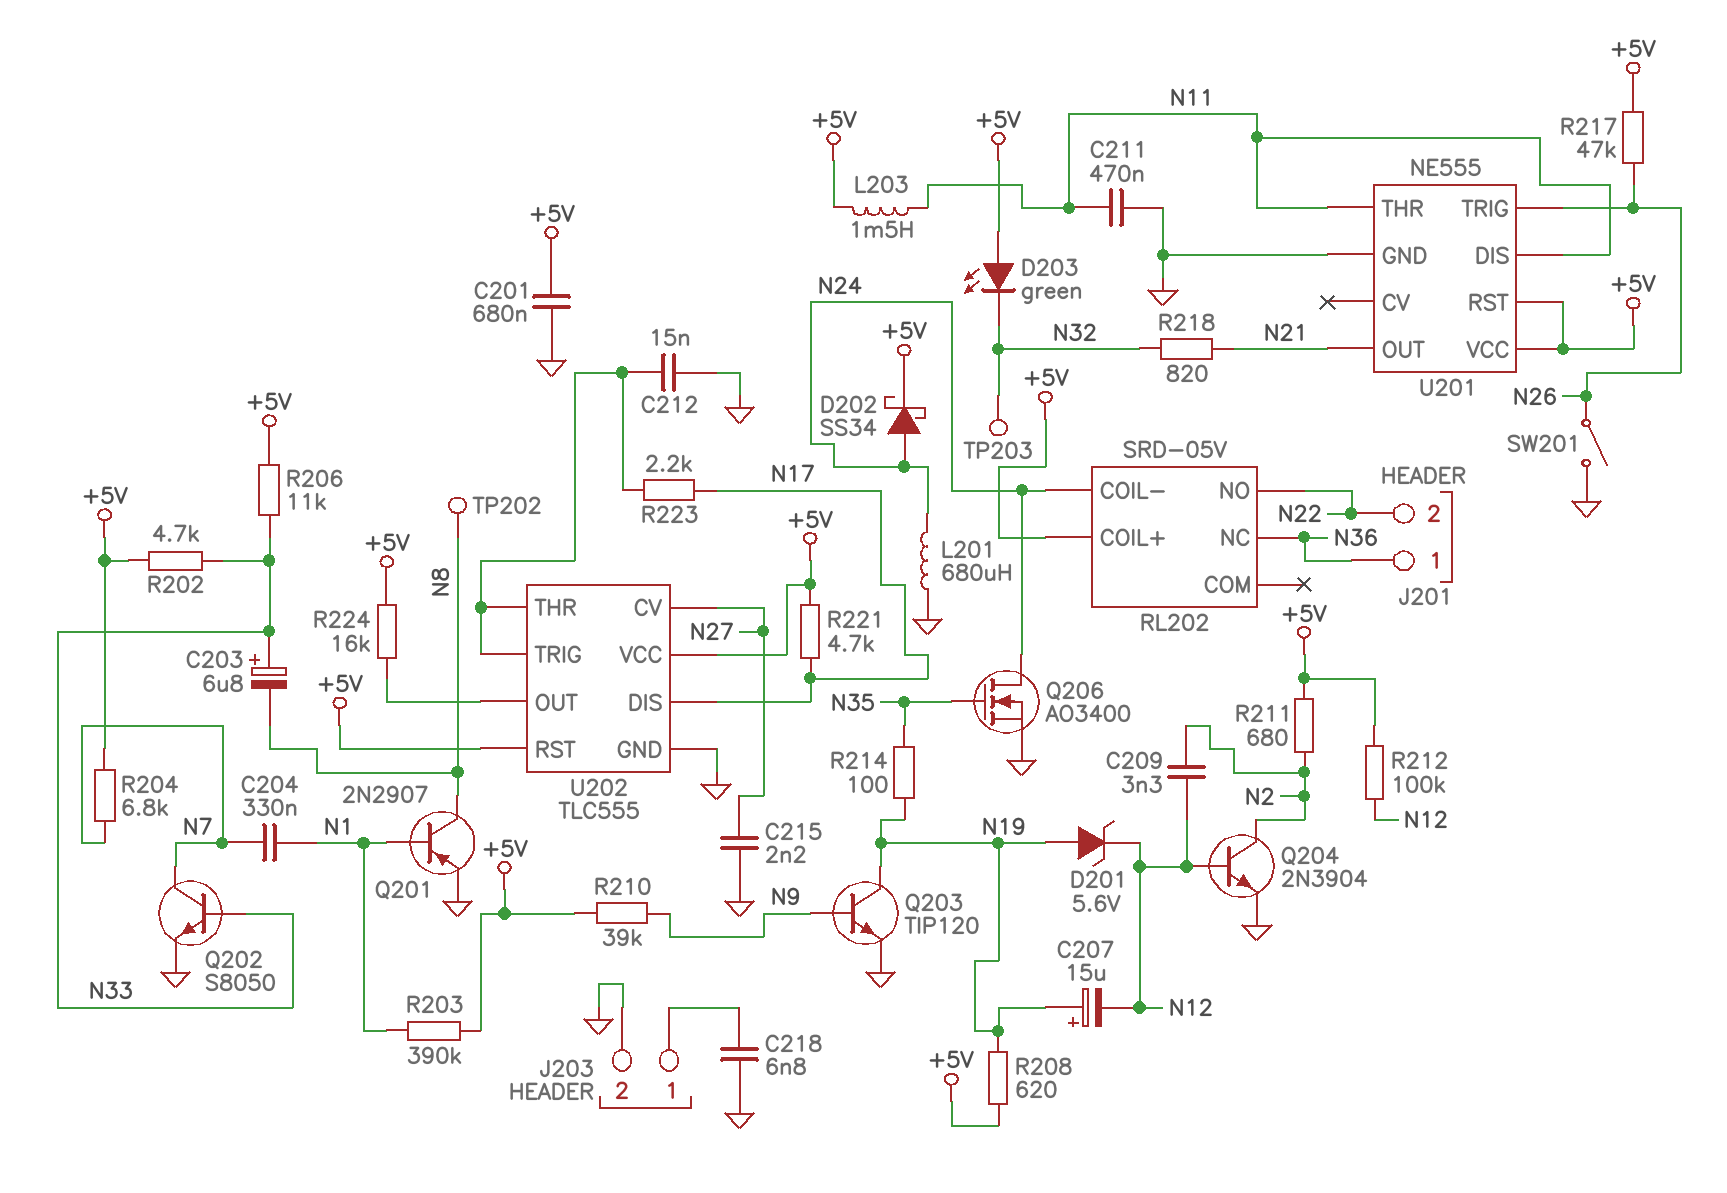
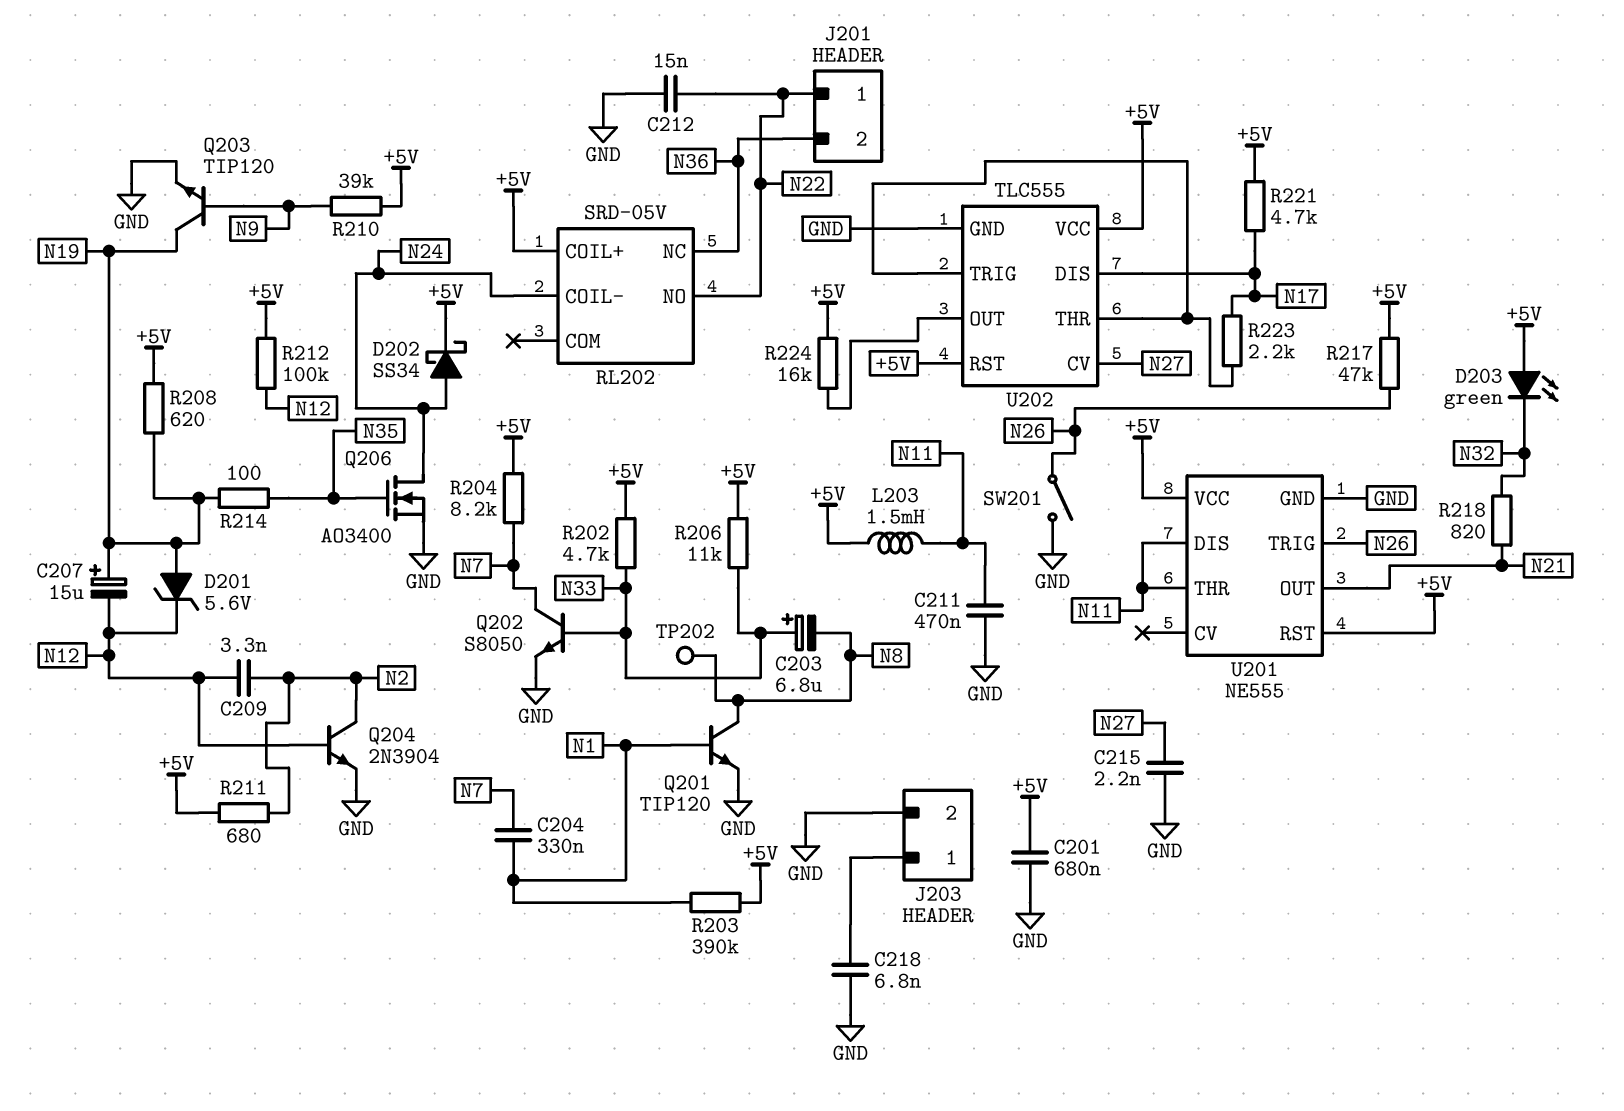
C212: 15nF (GND, U202/THR) -> 15nF (GND, N22)
J201 pin 1: N36 -> N22
J201 pin 2: N22 -> N36
L201: 680uH (GND, N24) -> none
Q201: PNP 2N2907 (B N1, C N8, E GND) -> NPN TIP120 (B N1, C N8, E GND)
R204: 6.8k (+5V, N7) -> 8.2k (+5V, N7)
TP203: test point (N32) -> none

